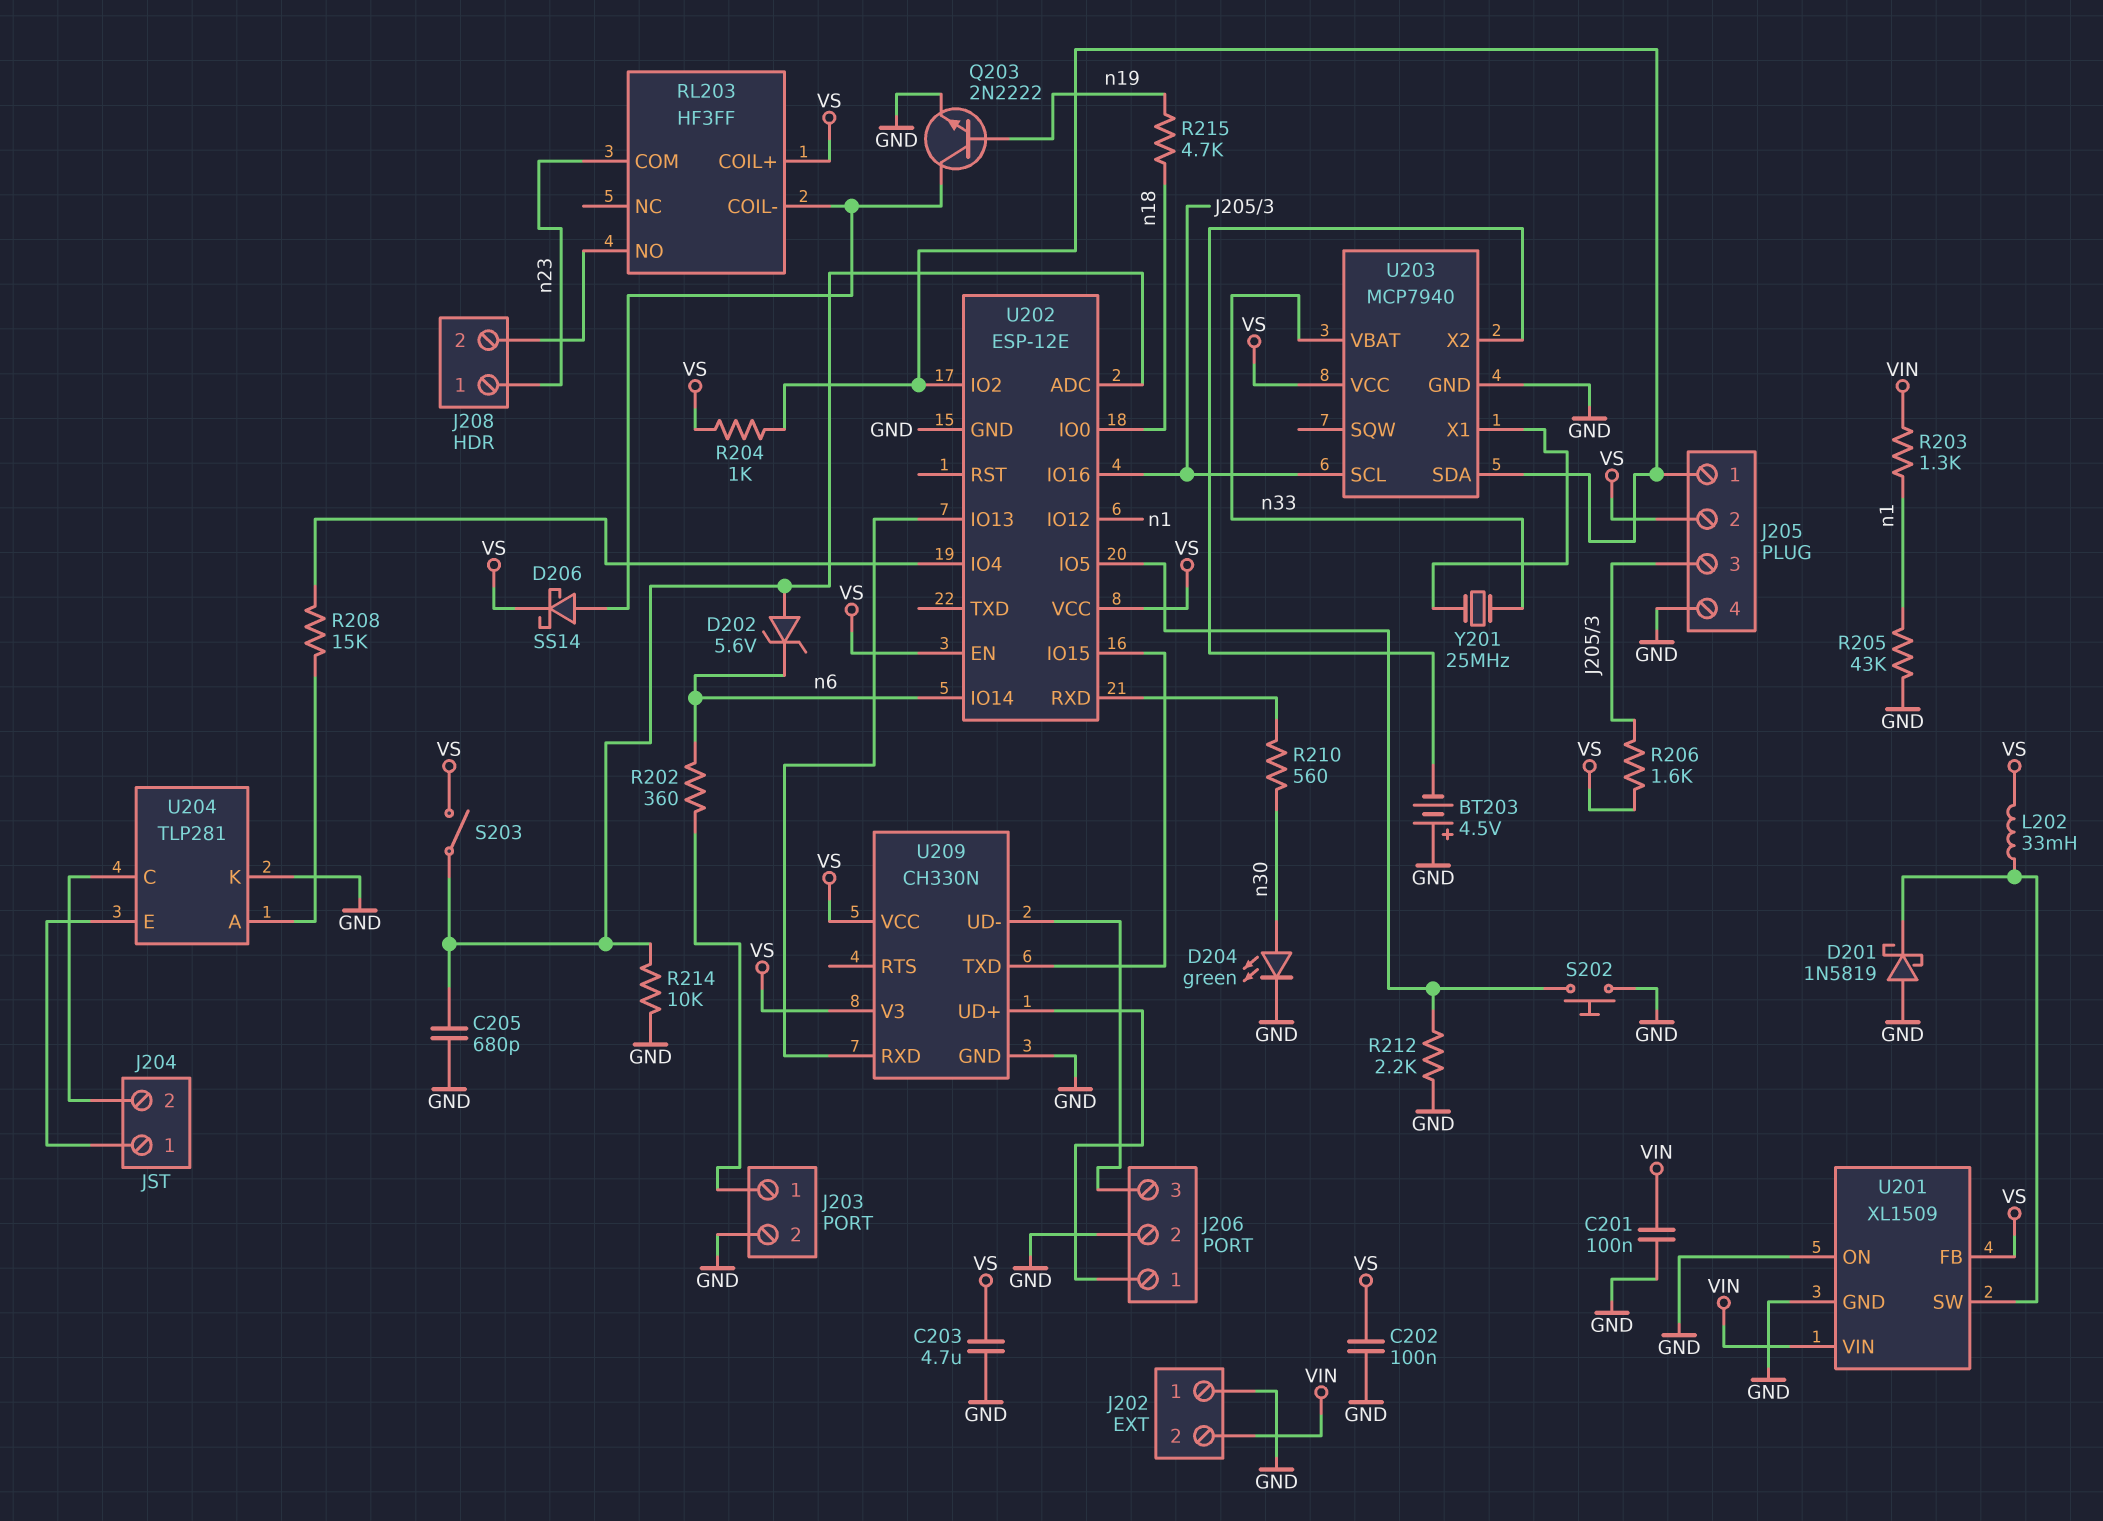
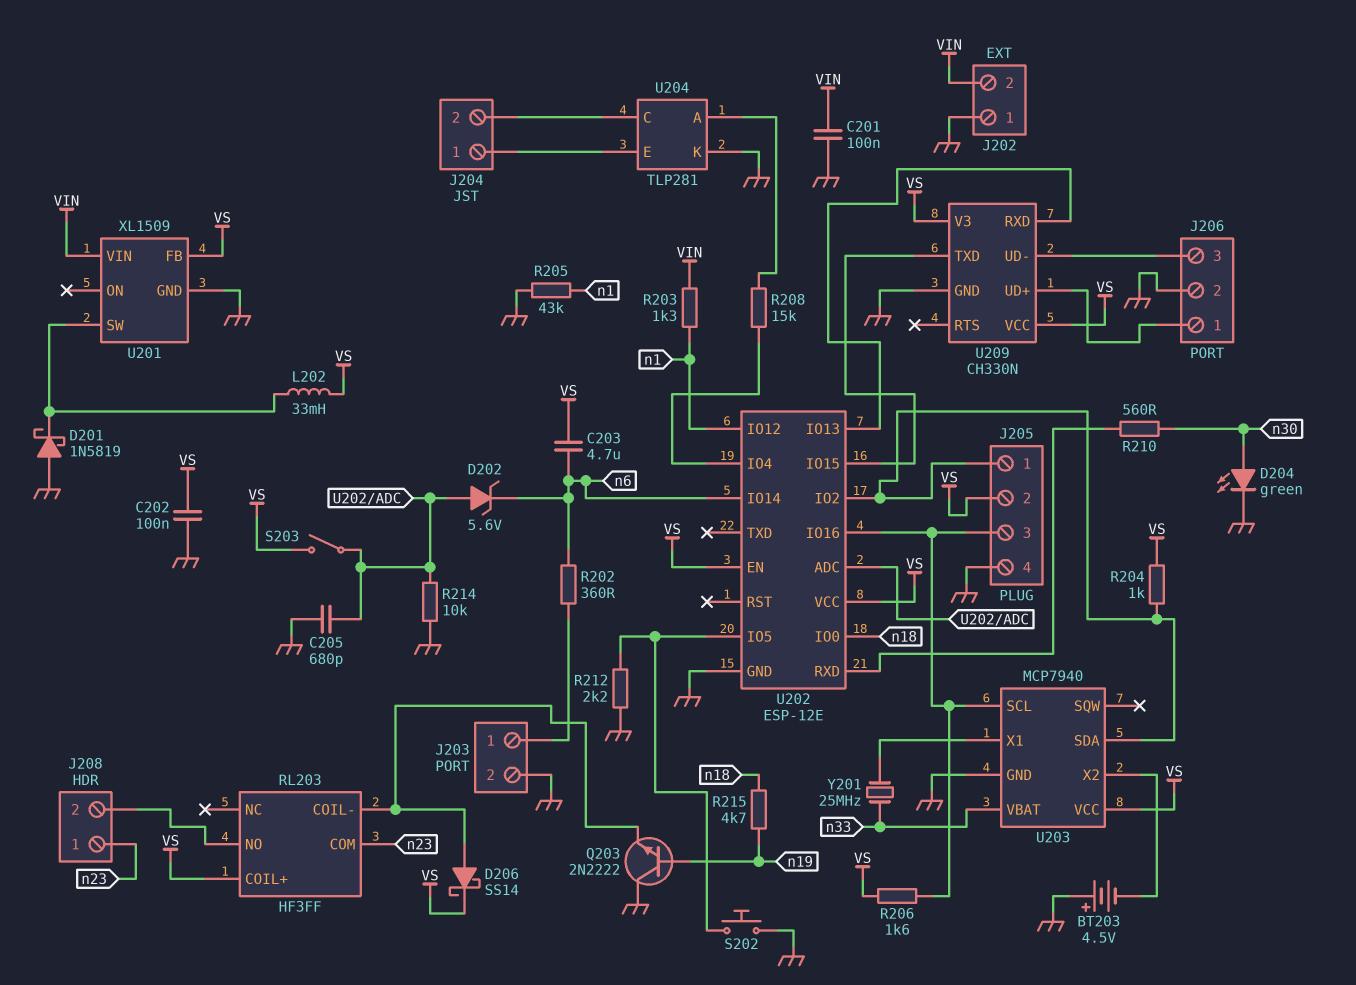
C203: 4.7uF (GND, VS) -> 4.7uF (VS, n6)
Q203: NPN 2N2222 (B n19, C RL203/COIL-, E GND) -> NPN 2N2222 (B n19, C GND, E RL203/COIL-)
U201 pin ON: GND -> none

